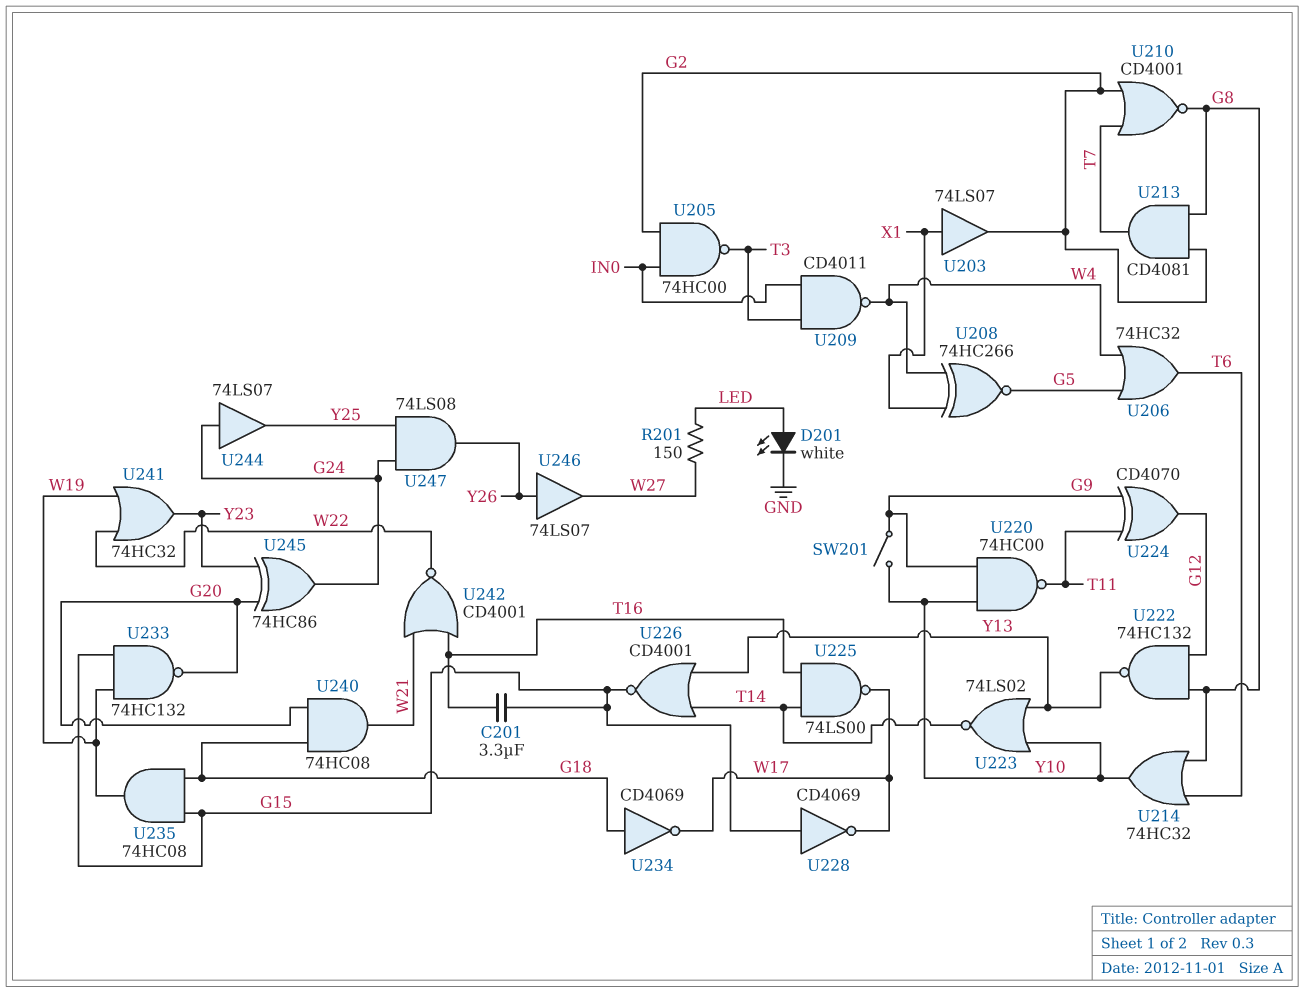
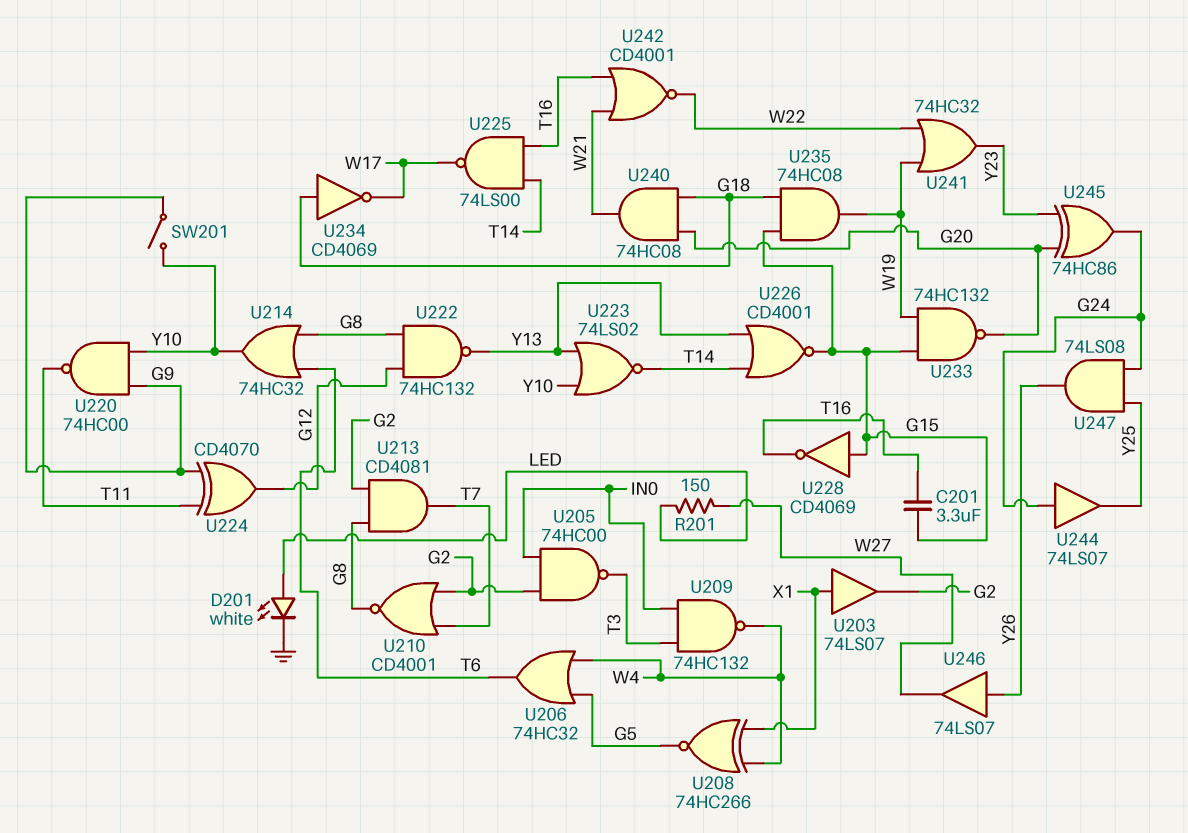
U209: NAND CD4011 (in IN0, in T3, out W4) -> NAND 74HC132 (in IN0, in T3, out W4)
U228: NOT CD4069 (in G15, out W17) -> NOT CD4069 (in G15, out T16)

